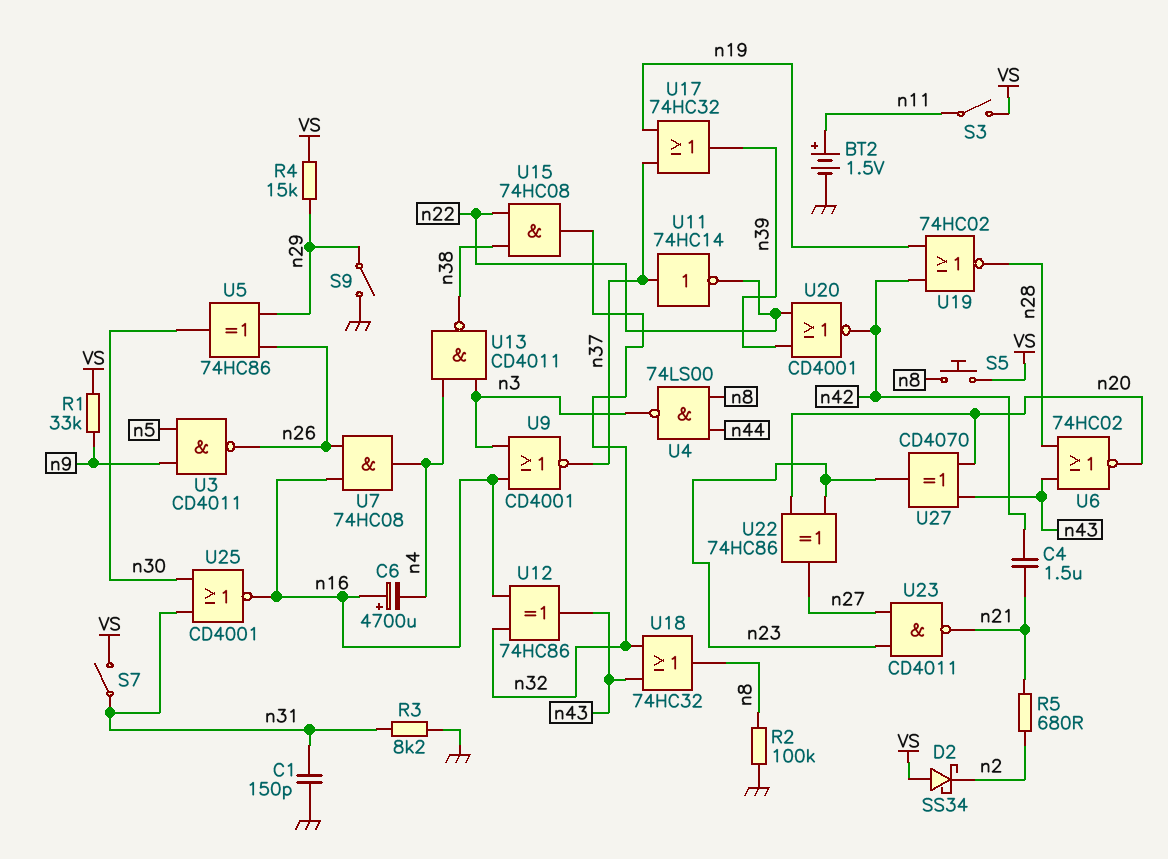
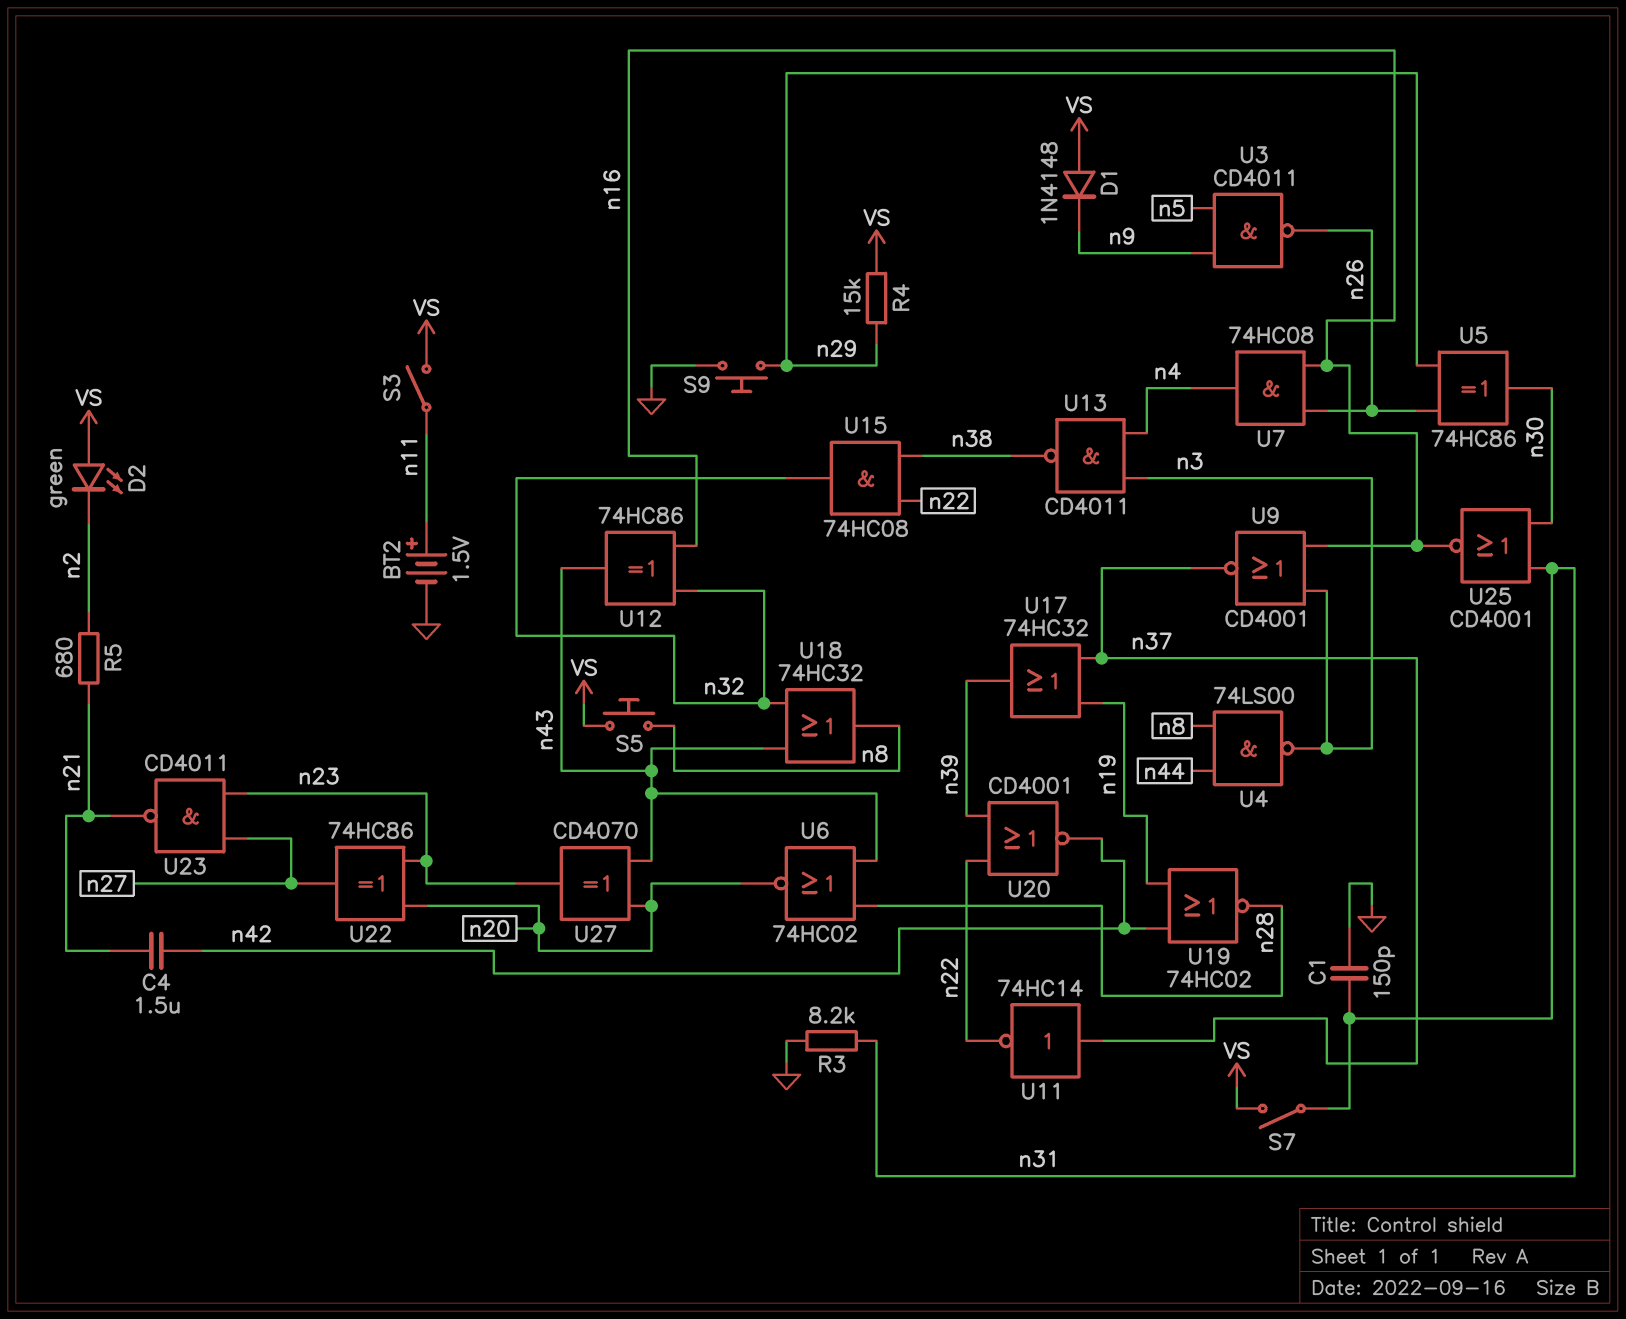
C6: 4700uF (plus n16, minus n4) -> none
D1: none -> diode 1N4148 (A VS, K n9)
D2: schottky SS34 (A VS, K n2) -> LED green (A VS, K n2)
R1: 33k (VS, n9) -> none
R2: 100k (GND, n8) -> none
S9: switch (GND, n29) -> button (GND, n29)

